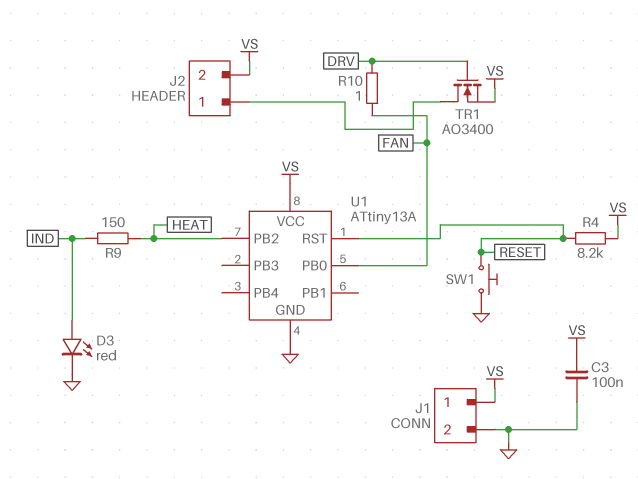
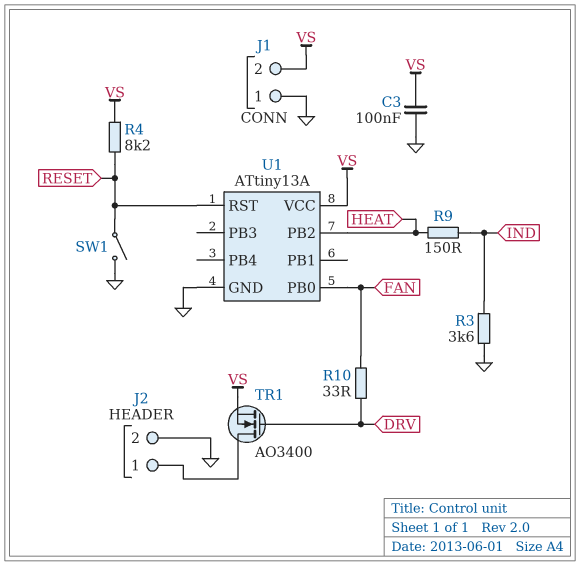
D3: LED red (A IND, K GND) -> none
J1 pin 1: VS -> GND
J1 pin 2: GND -> VS
J2 pin 2: VS -> GND
R3: none -> 3.6k (GND, IND)
R10: 1 (DRV, FAN) -> 33 (DRV, FAN)
SW1: button (GND, RESET) -> switch (GND, RESET)

